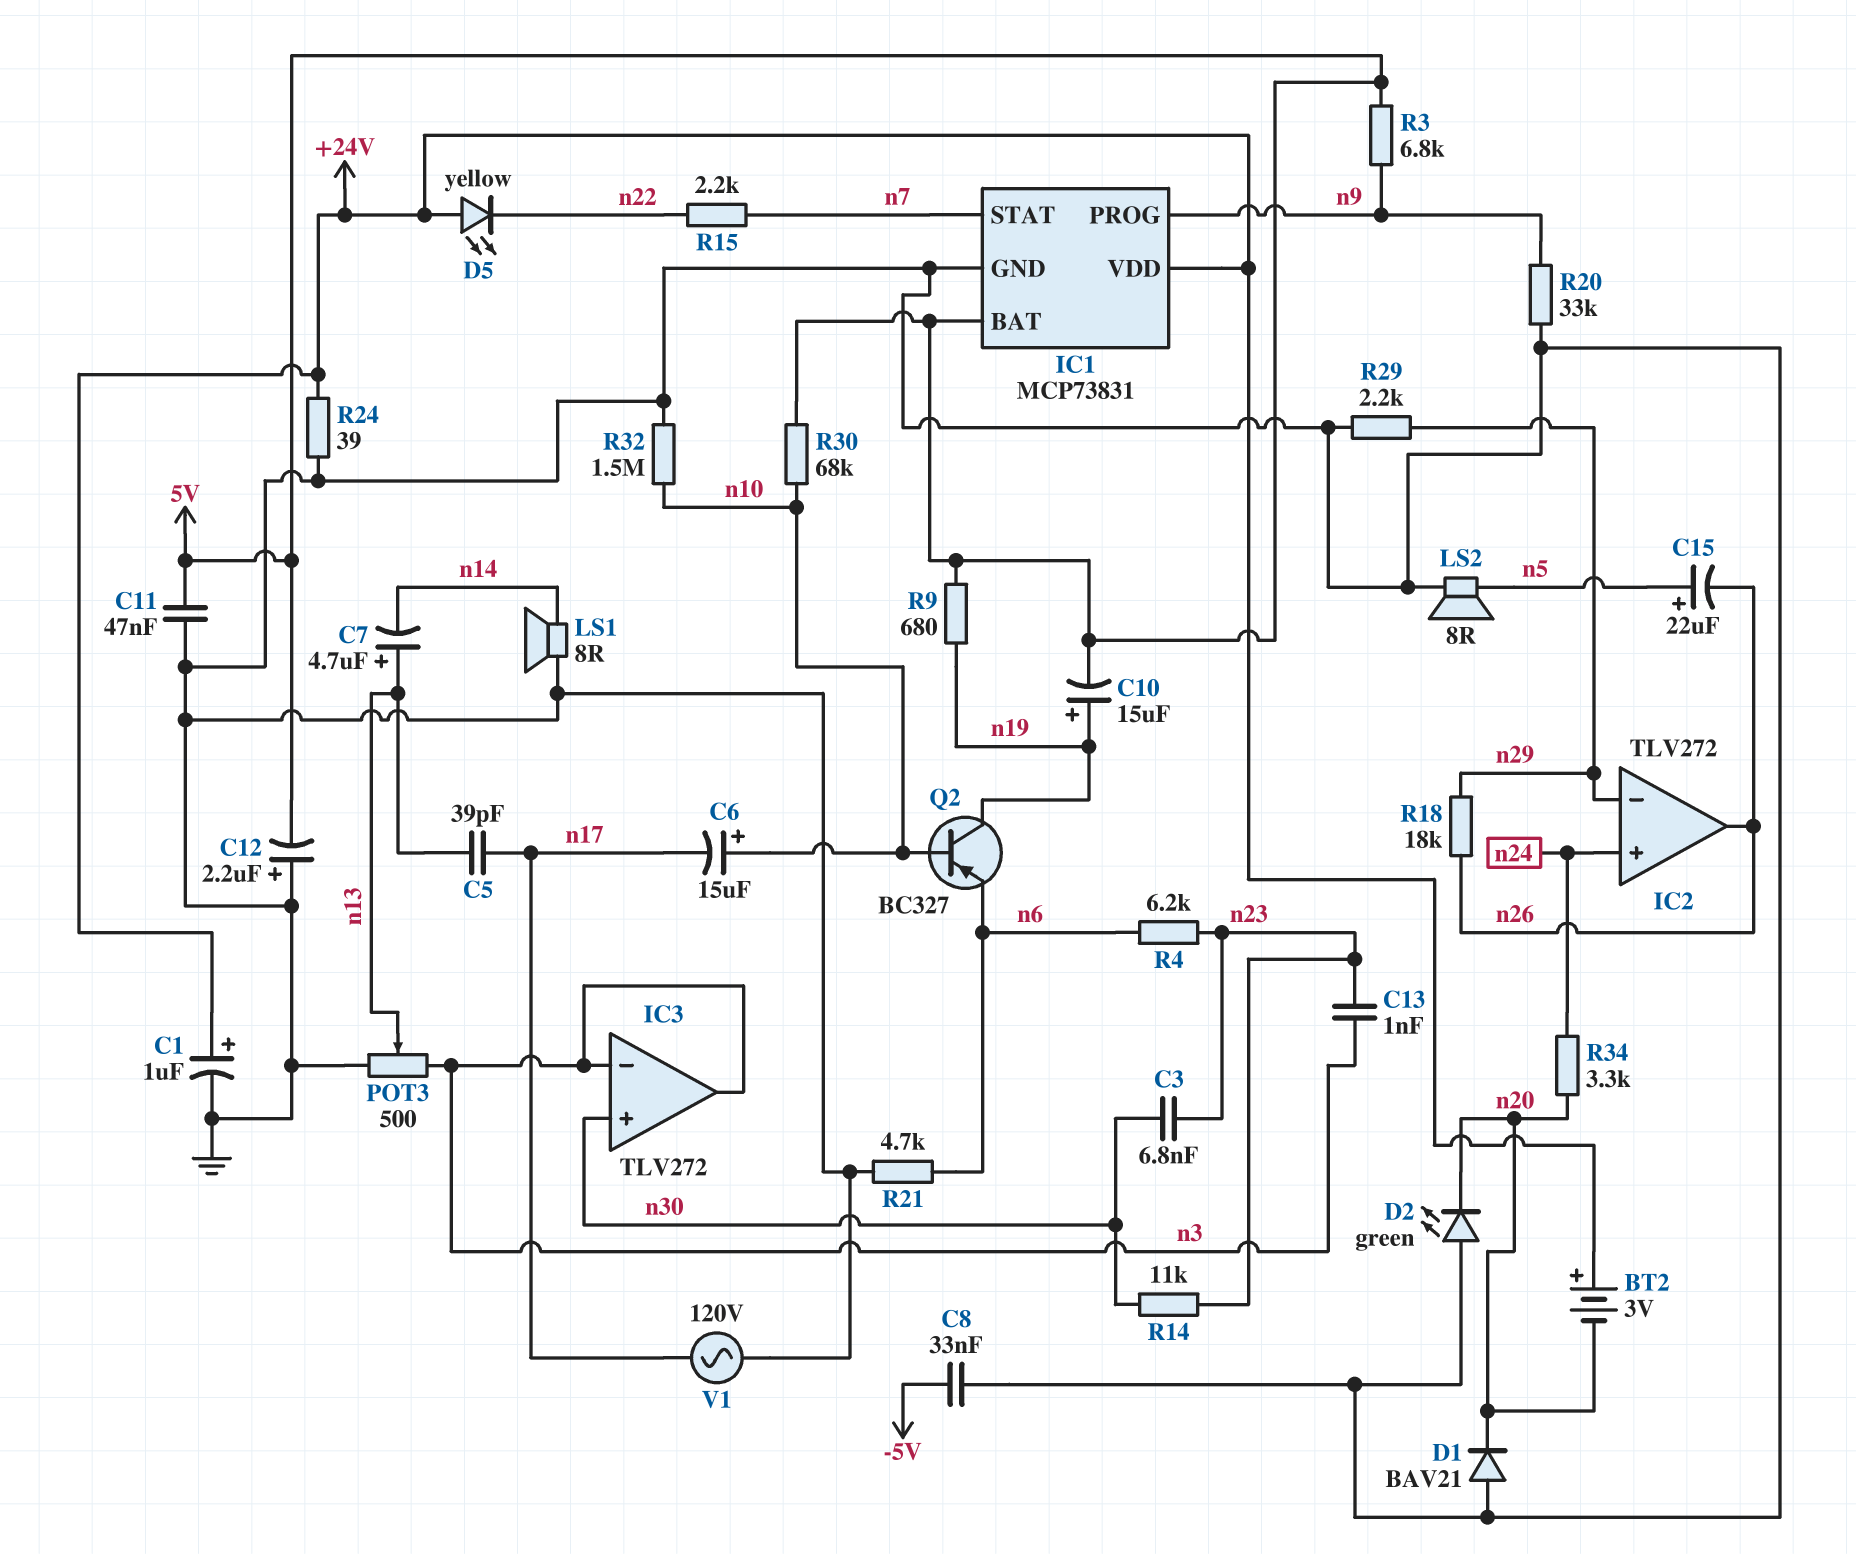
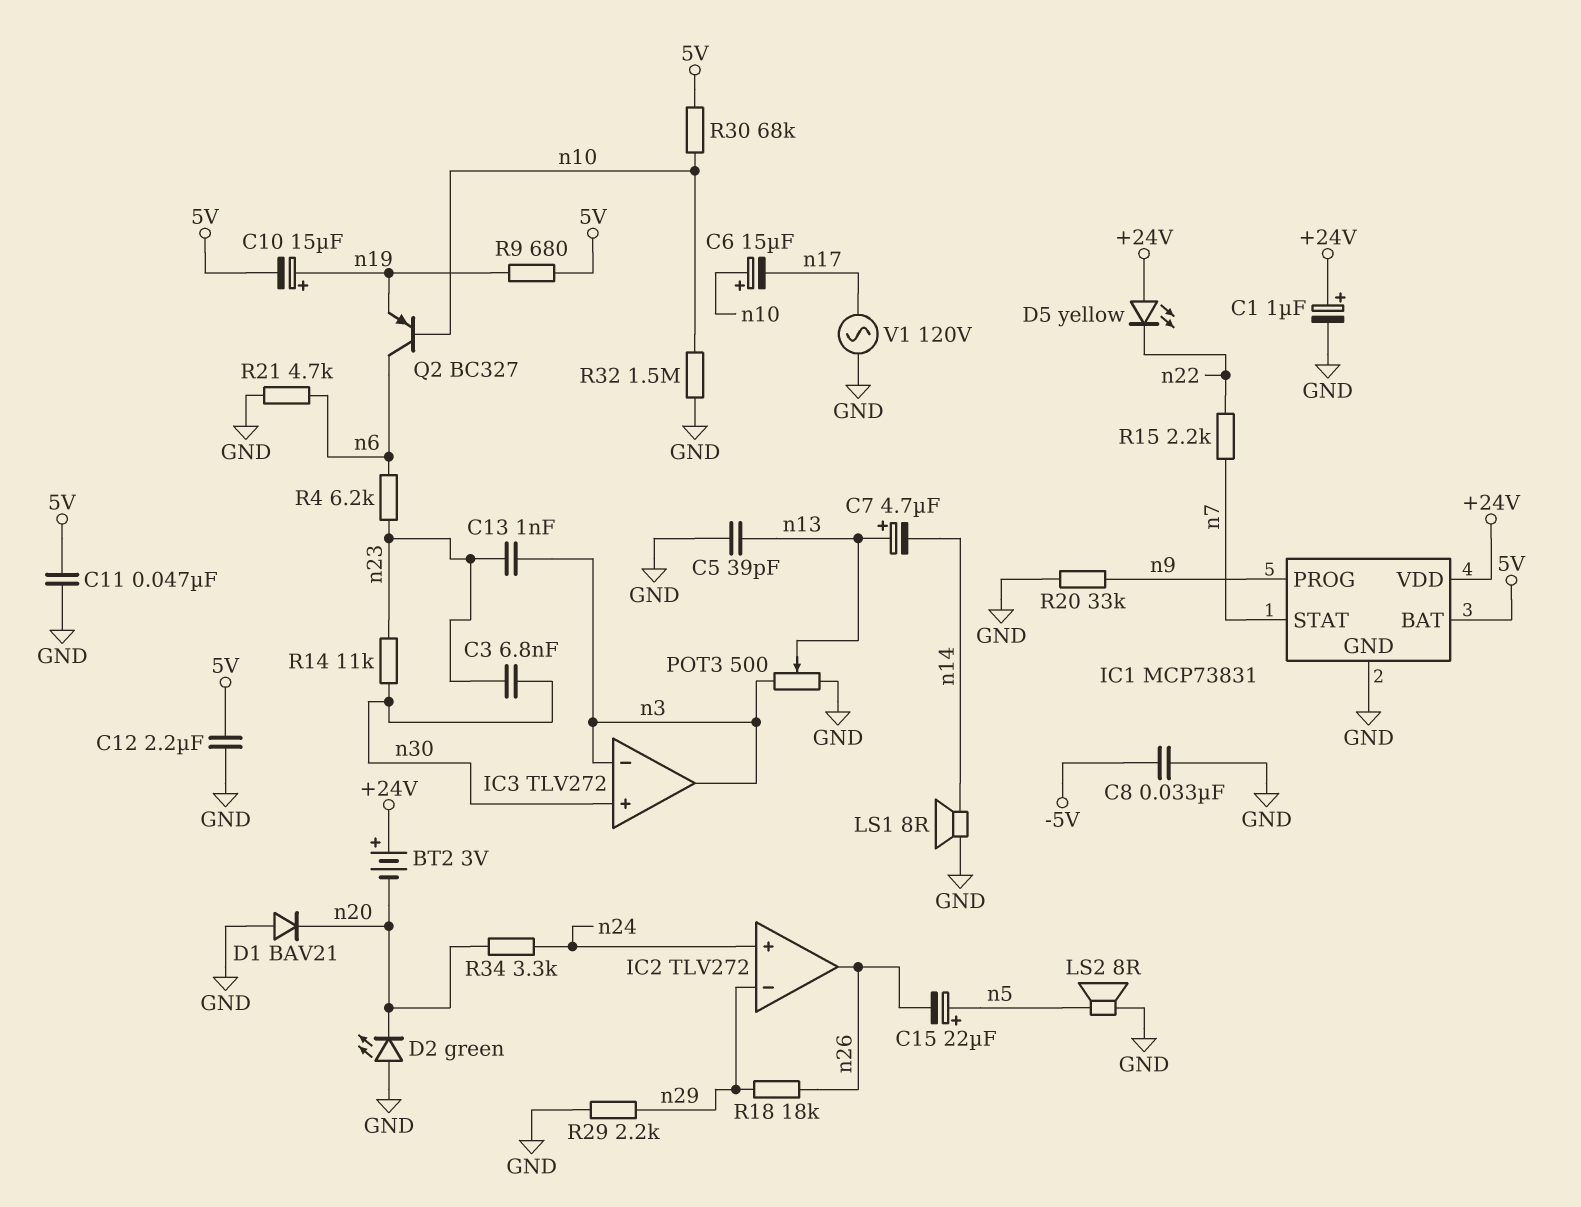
C5: 39pF (n13, n17) -> 39pF (GND, n13)
C12: 2.2uF (plus GND, minus 5V) -> 2.2uF (5V, GND)
Q2: PNP BC327 (B n10, C n19, E n6) -> PNP BC327 (B n10, C n6, E n19)
R3: 6.8k (5V, n9) -> none
R24: 39 (+24V, GND) -> none

